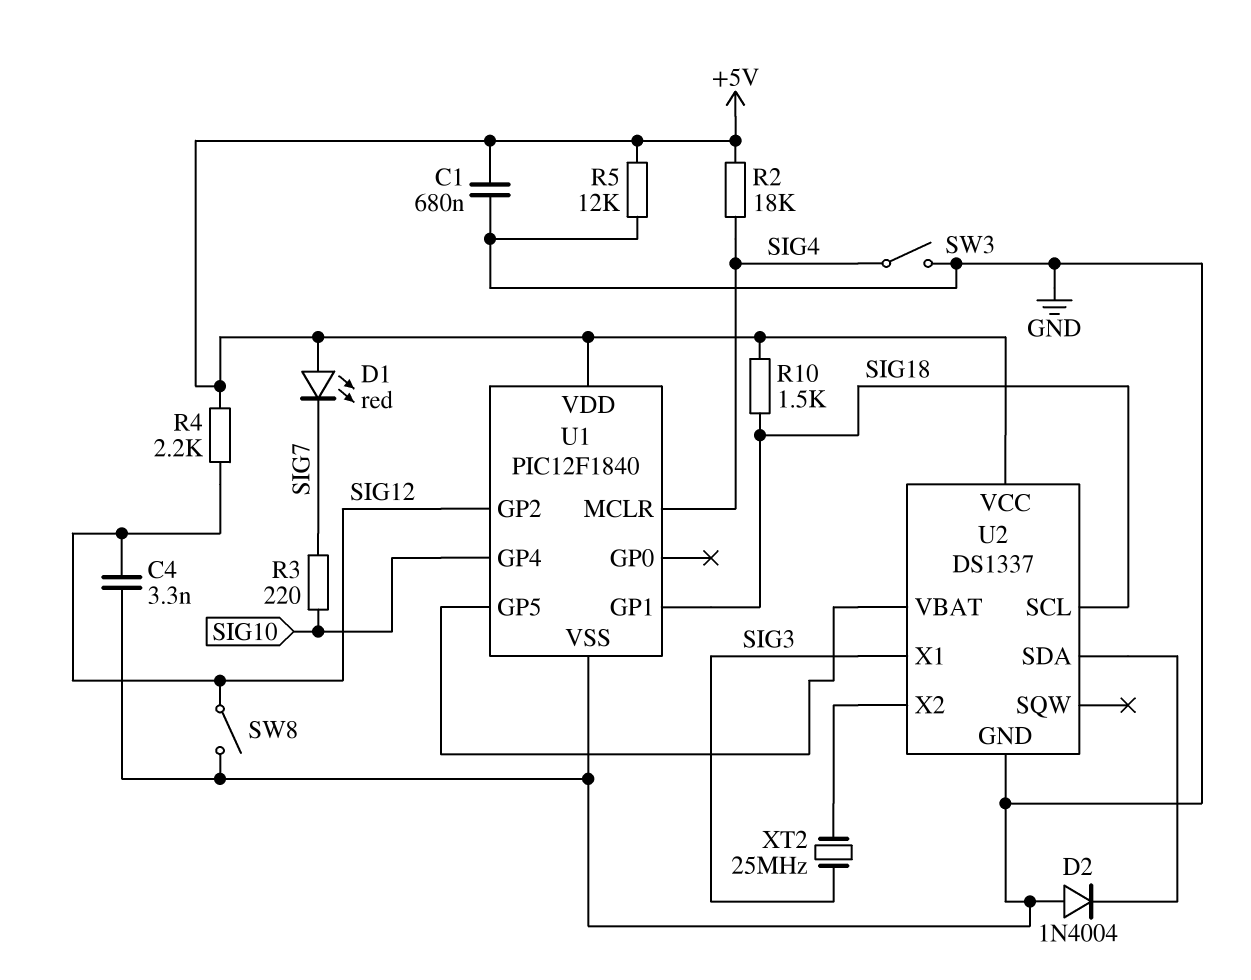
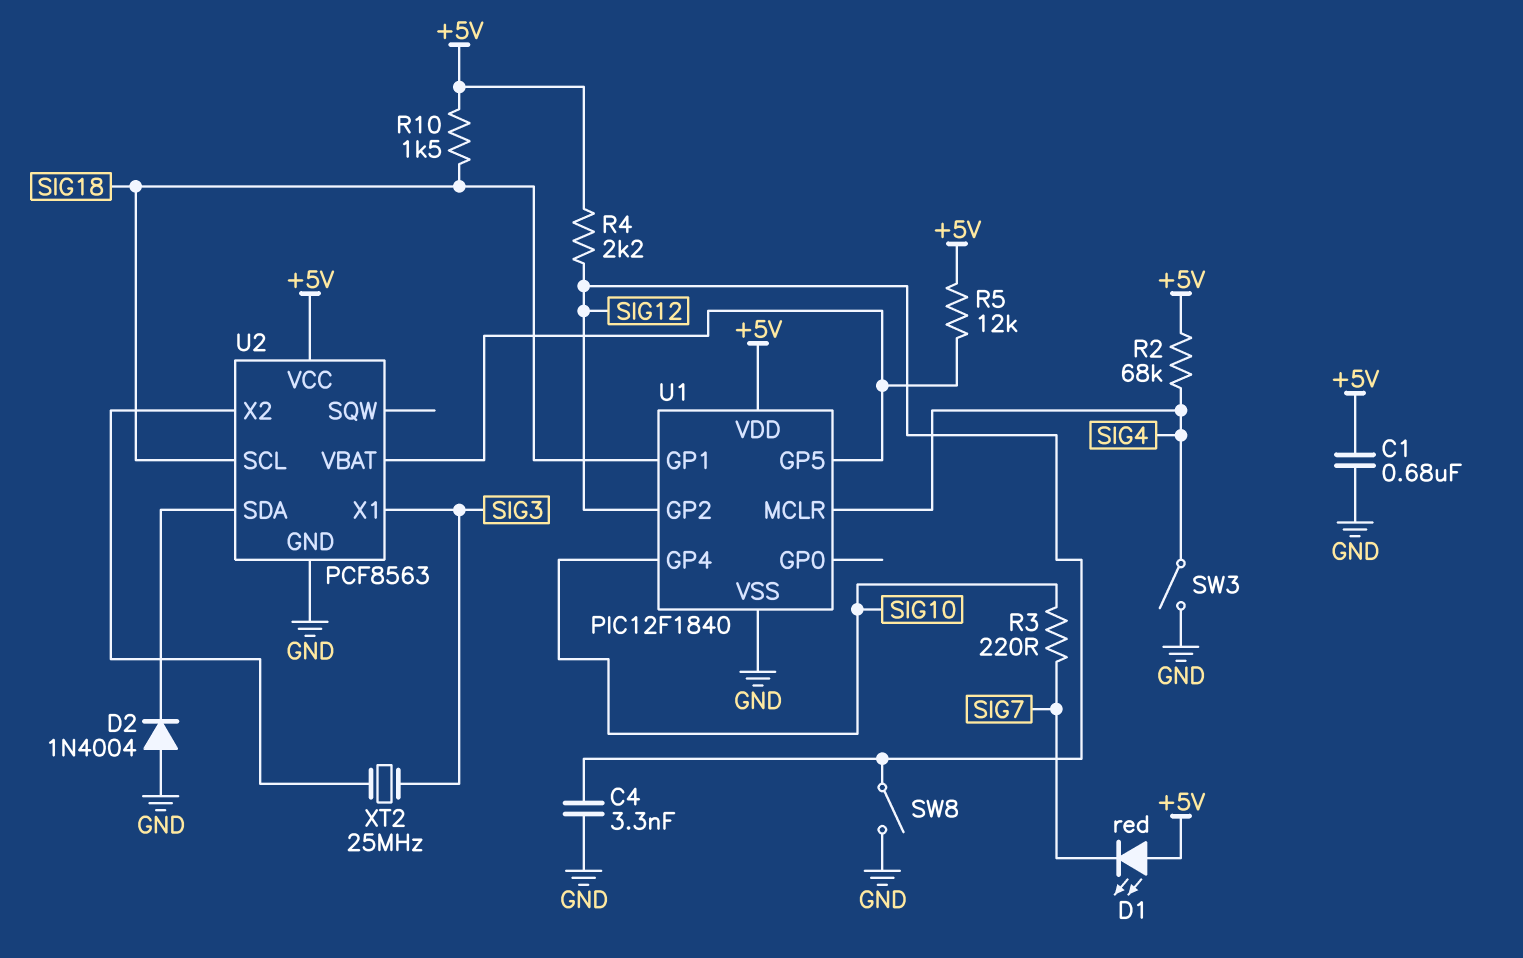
R2: 18k (+5V, SIG4) -> 68k (+5V, SIG4)
R5: 12k (+5V, GND) -> 12k (+5V, U1/GP5)
U2: DS1337 -> PCF8563

